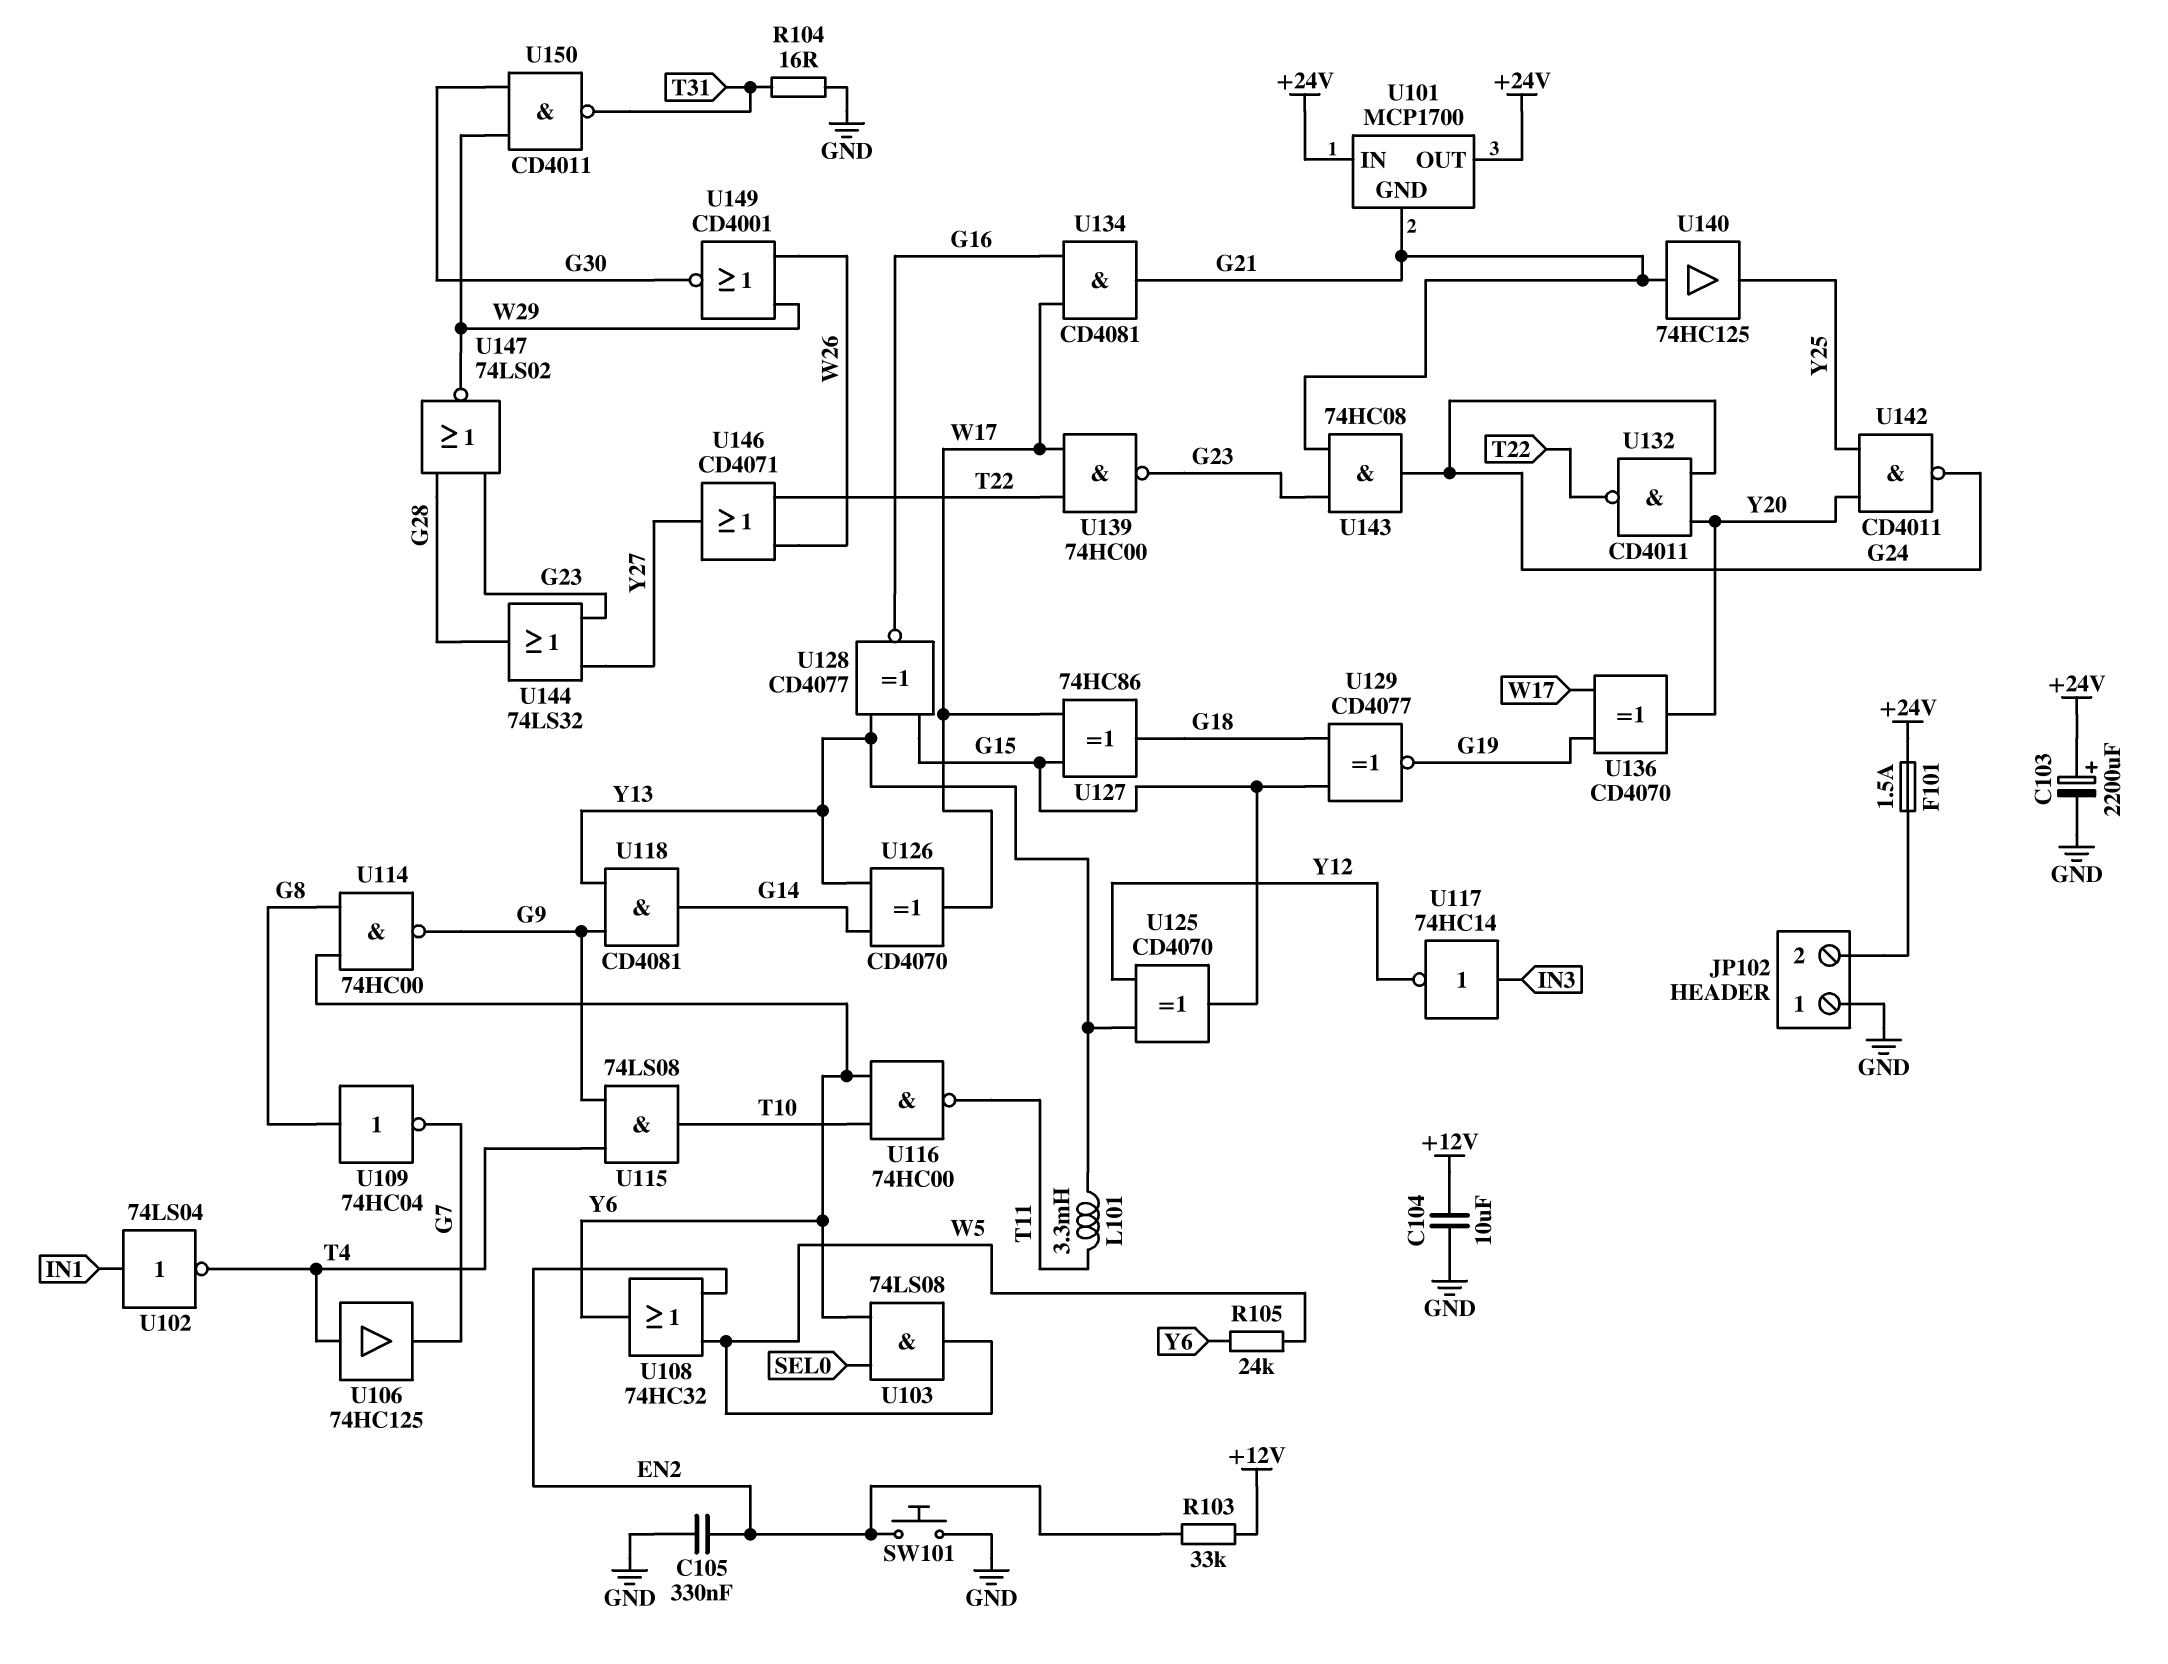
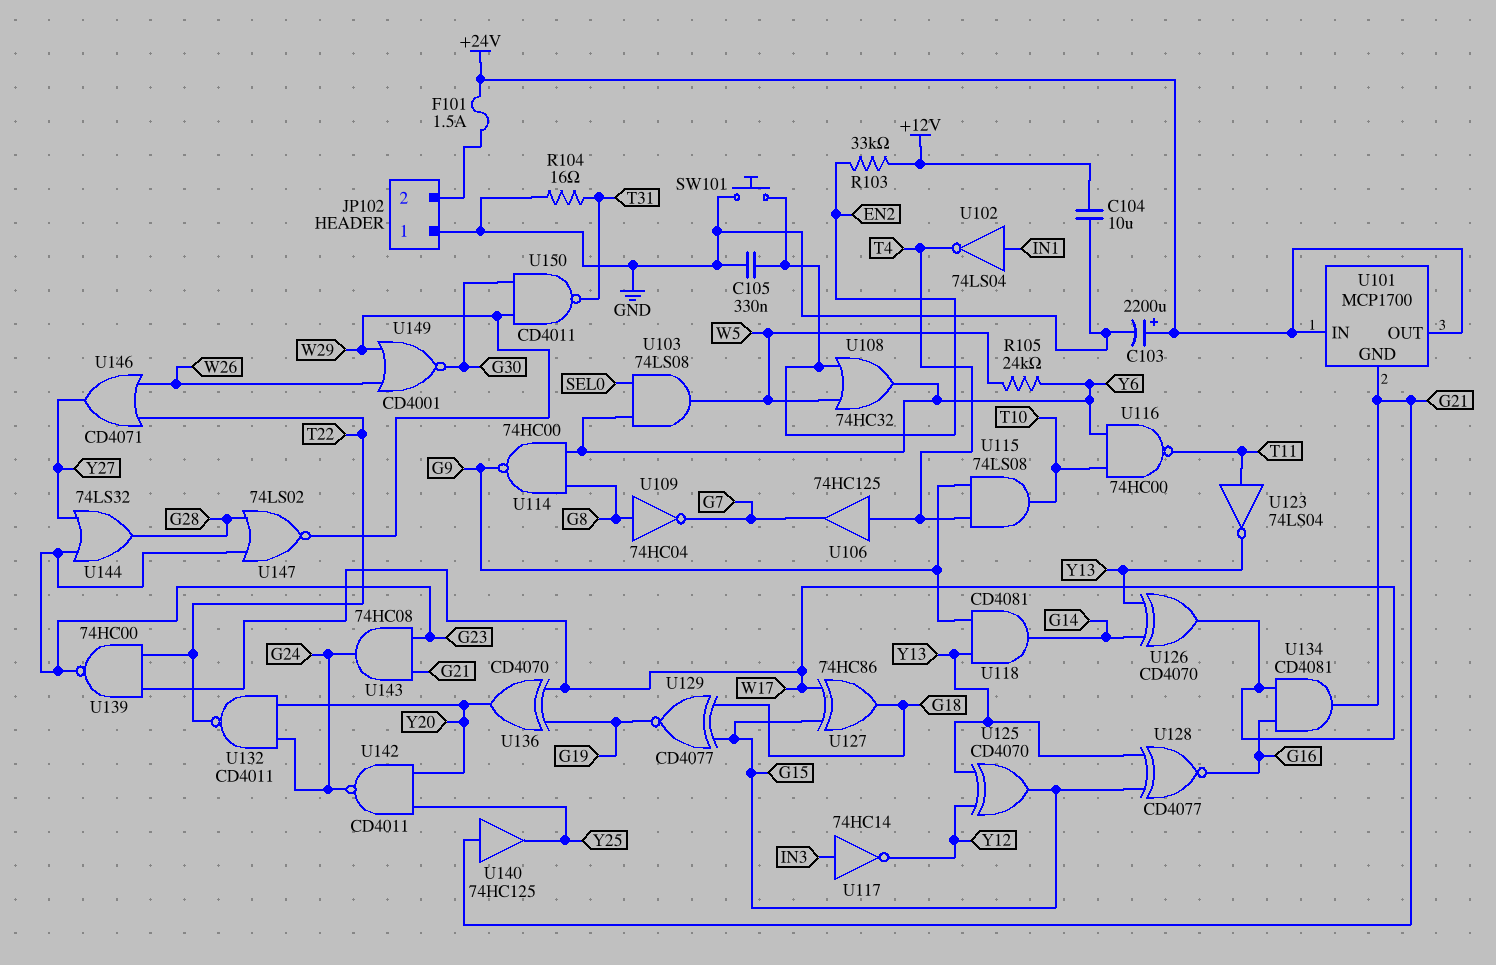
L101: 3.3mH (T11, Y13) -> none
U123: none -> NOT 74LS04 (in T11, out Y13)

